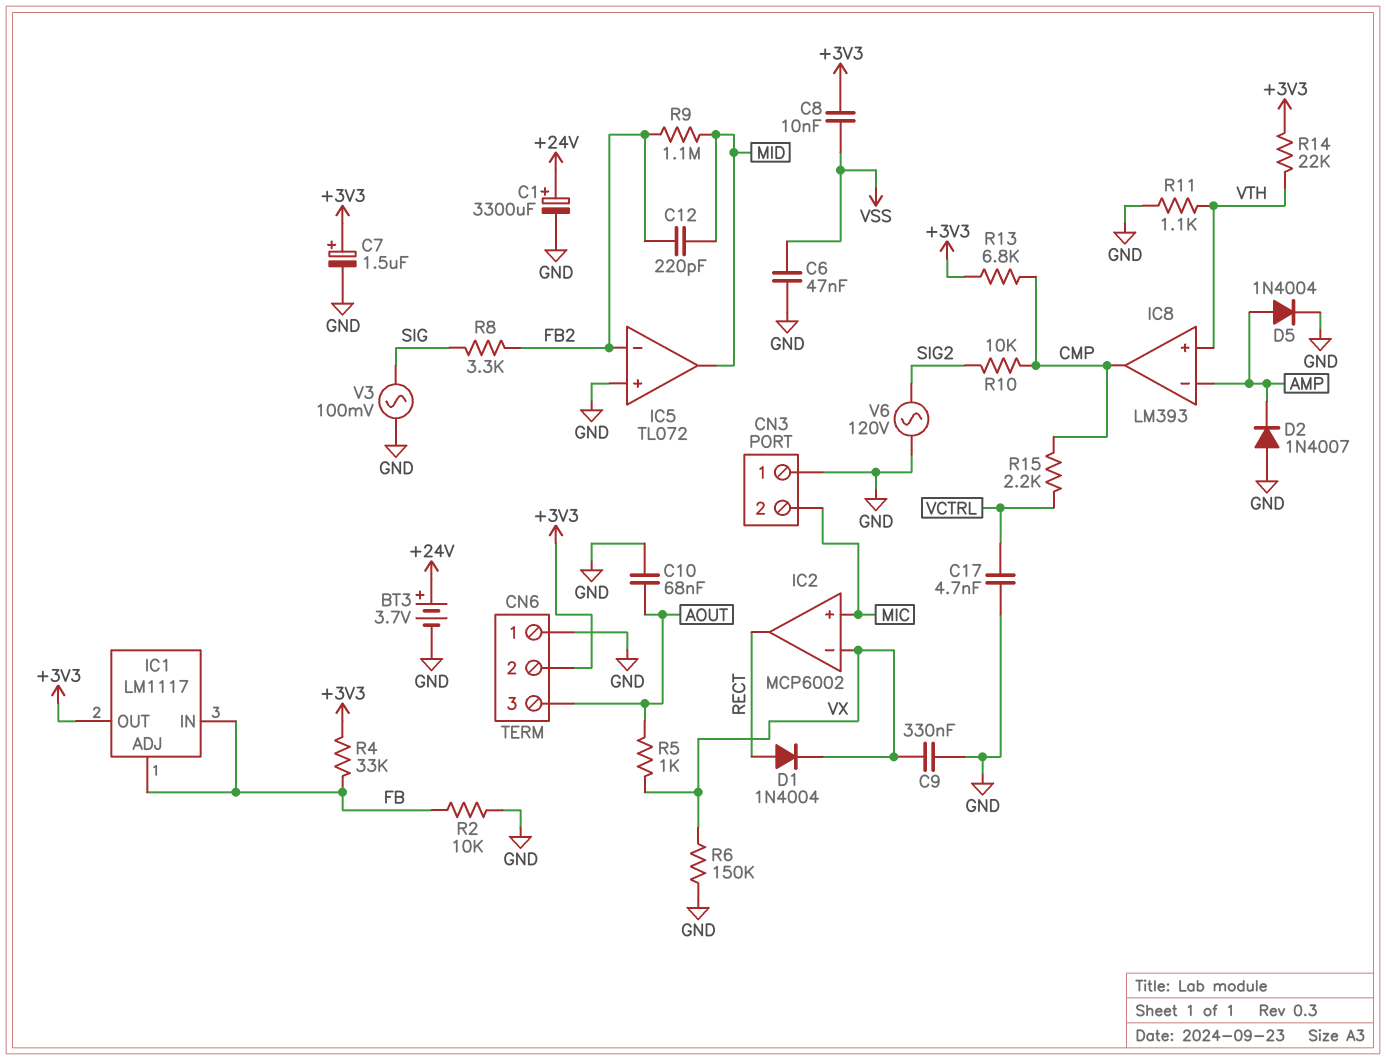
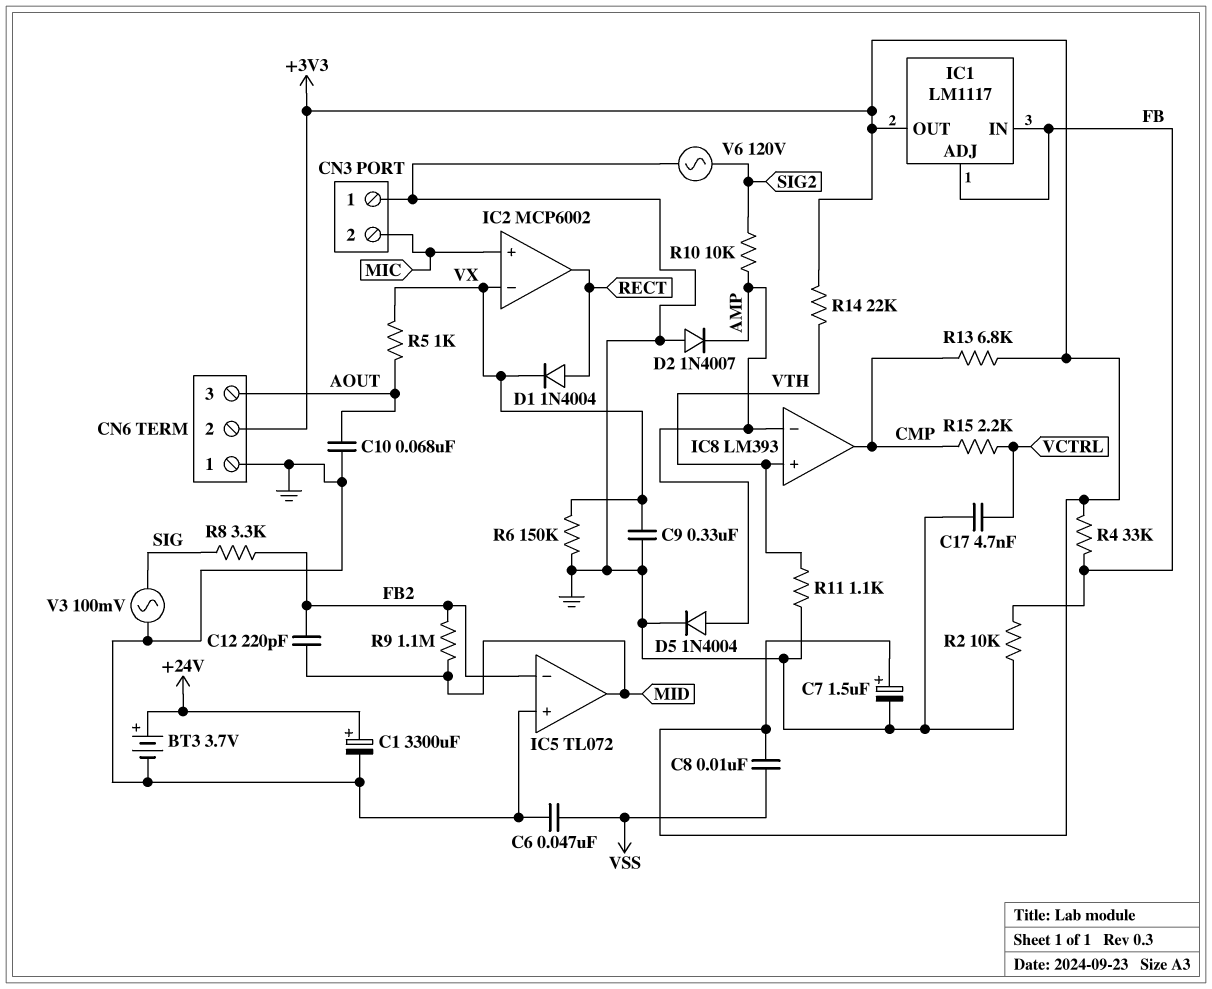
R10: 10k (CMP, SIG2) -> 10k (AMP, SIG2)

